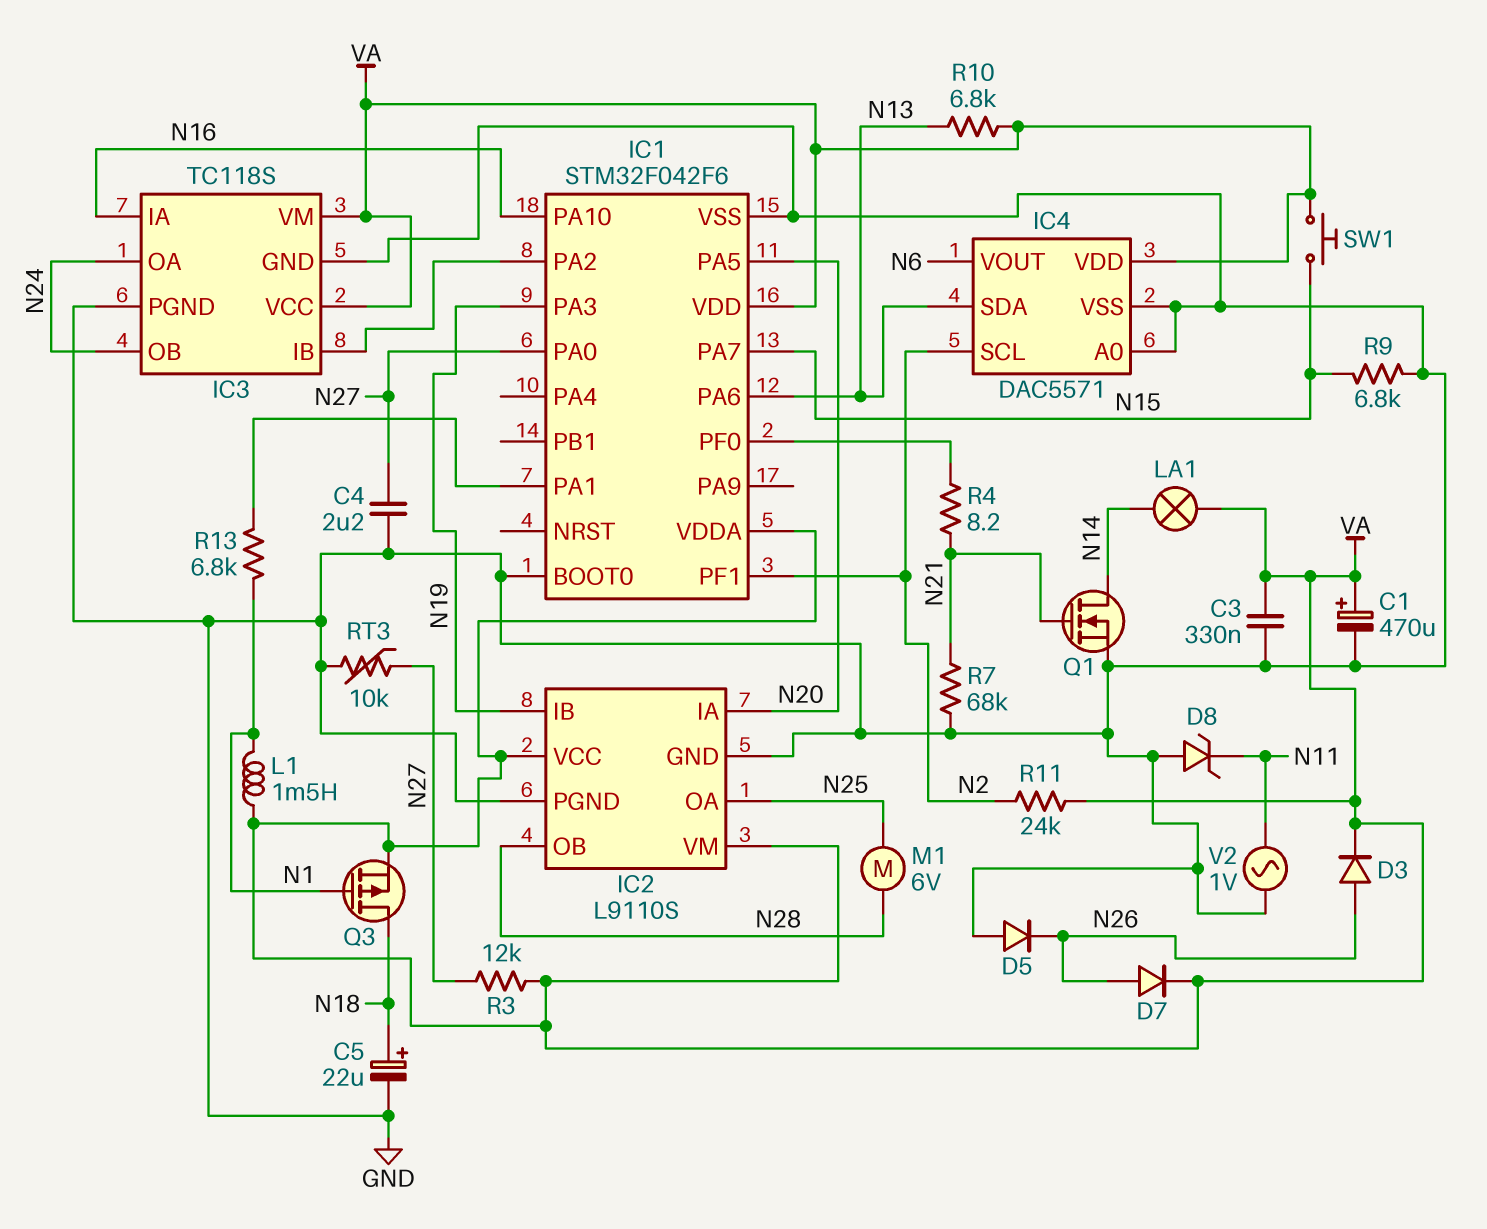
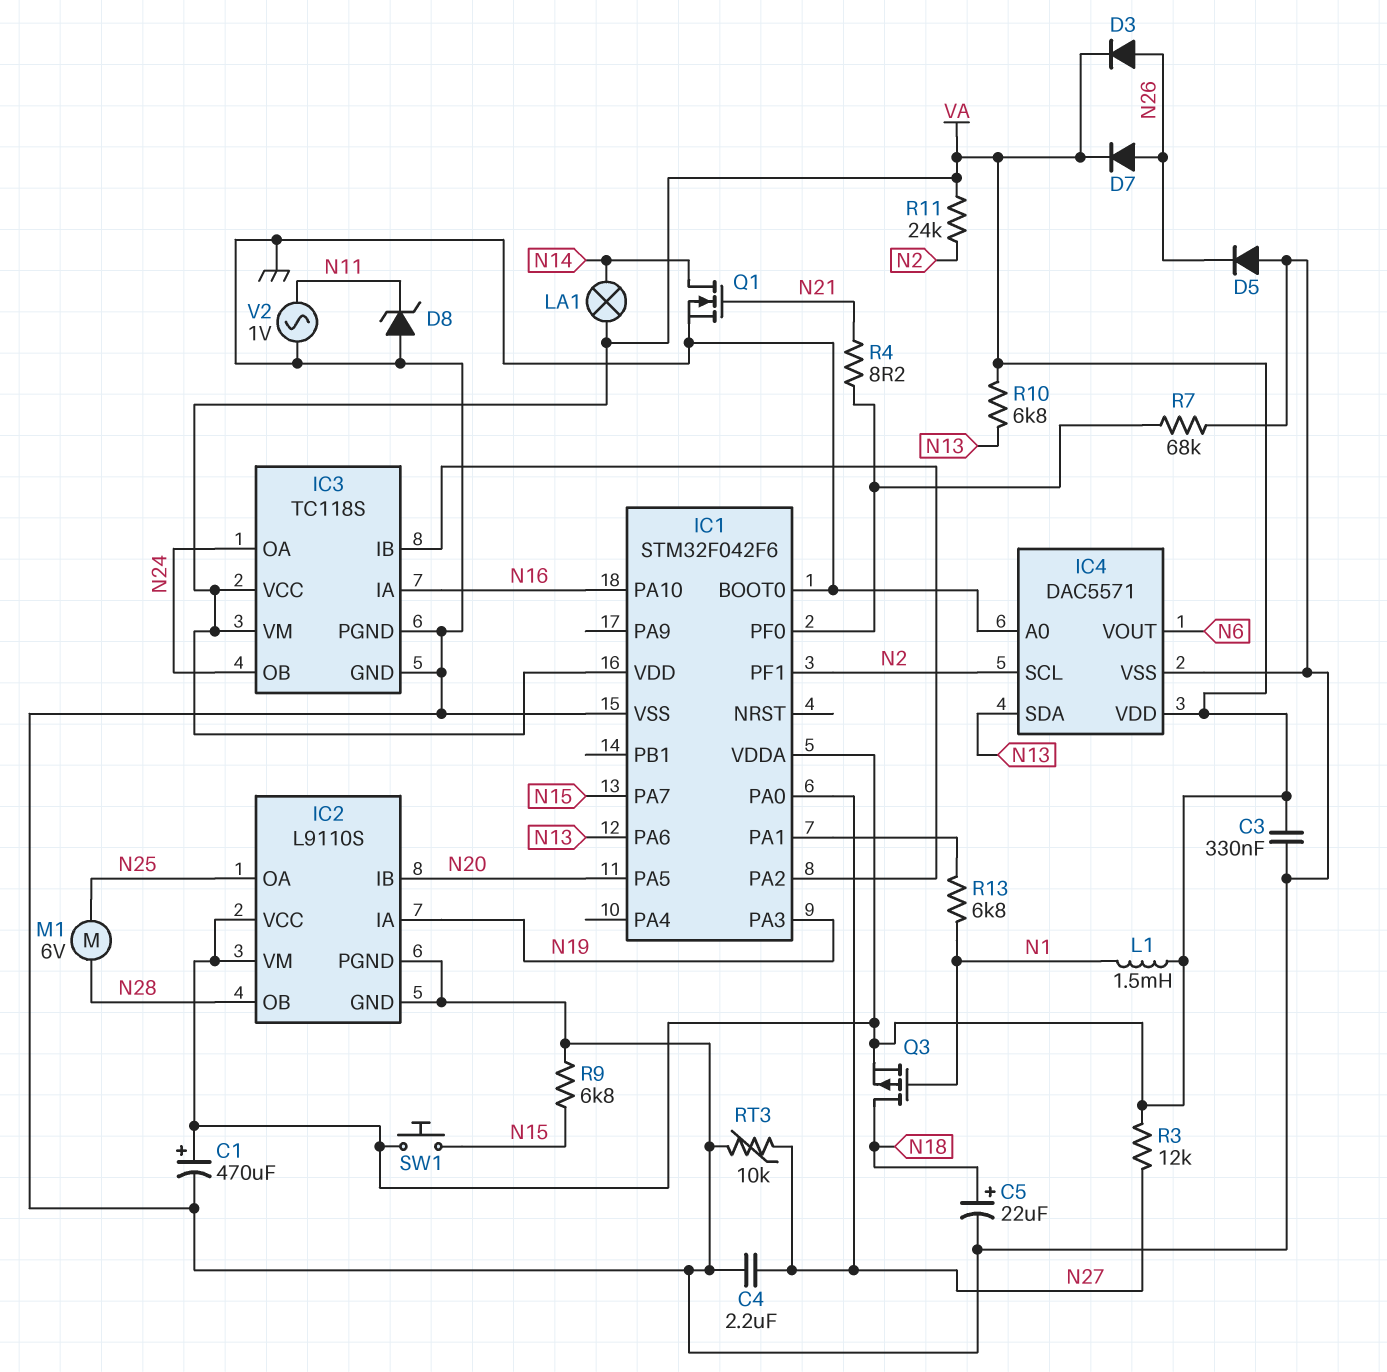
IC2 pin IA: N20 -> N19
IC2 pin IB: N19 -> N20
R7: 68k (GND, N21) -> 68k (GND, IC1/PF0)

